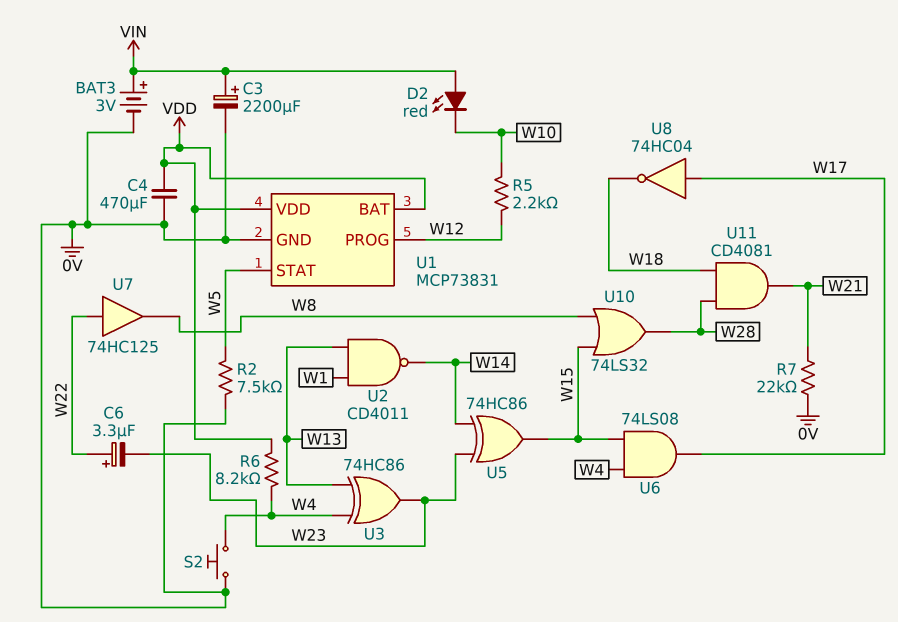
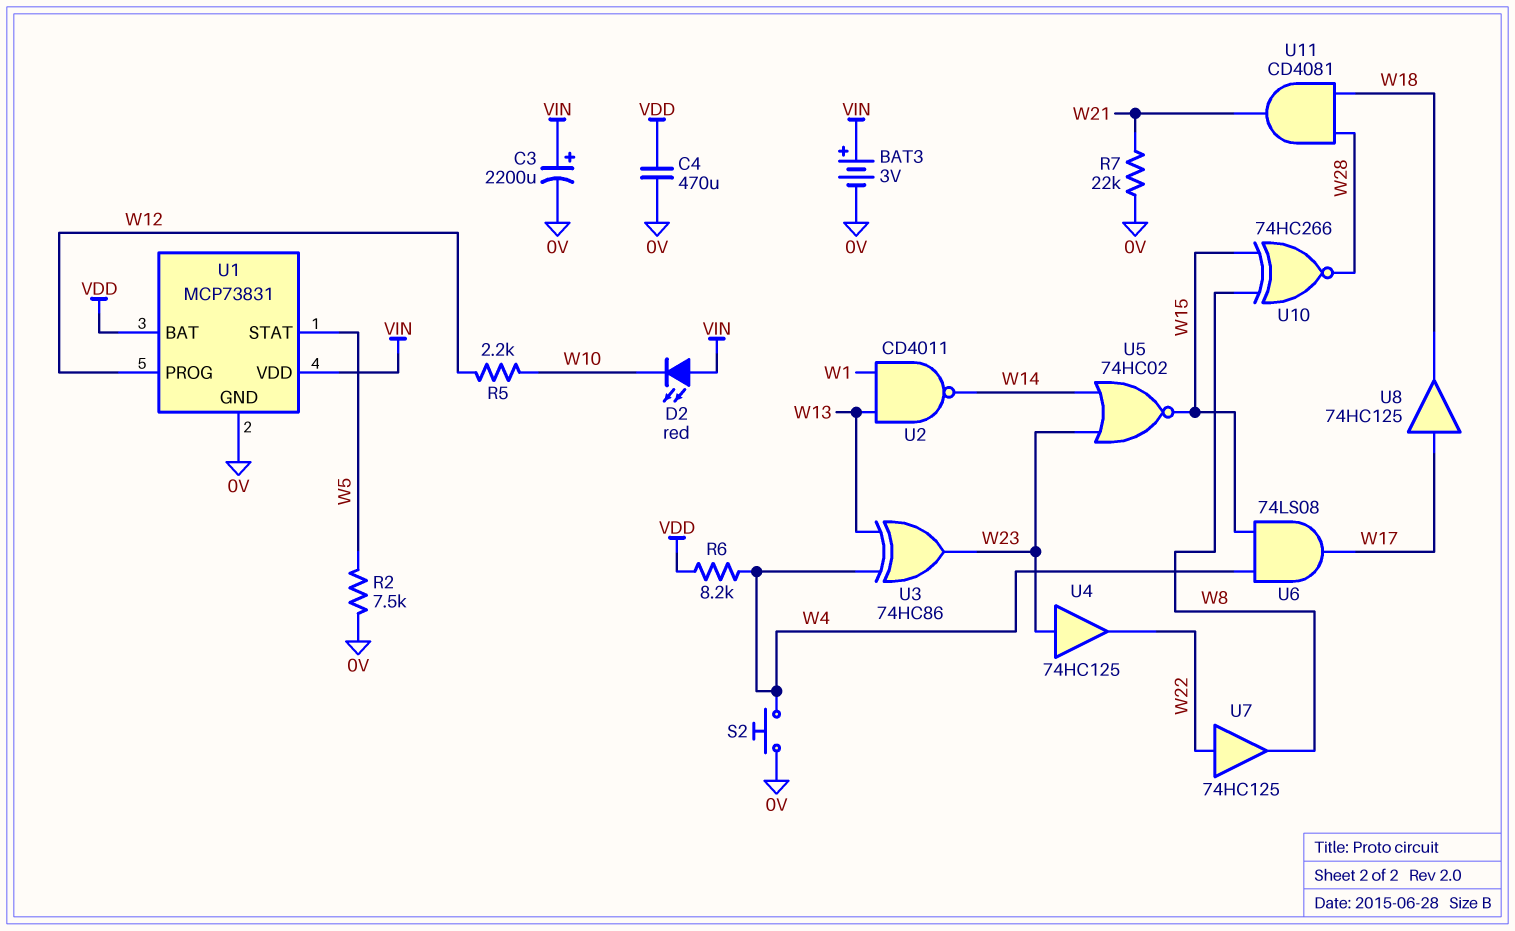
C6: 3.3uF (plus W22, minus W23) -> none
U1 pin VDD: VDD -> VIN
U4: none -> buffer 74HC125 (in W23, out W22)
U5: XOR 74HC86 (in W14, in W23, out W15) -> NOR 74HC02 (in W14, in W23, out W15)
U8: NOT 74HC04 (in W17, out W18) -> buffer 74HC125 (in W17, out W18)
U10: OR 74LS32 (in W8, in W15, out W28) -> XNOR 74HC266 (in W8, in W15, out W28)

